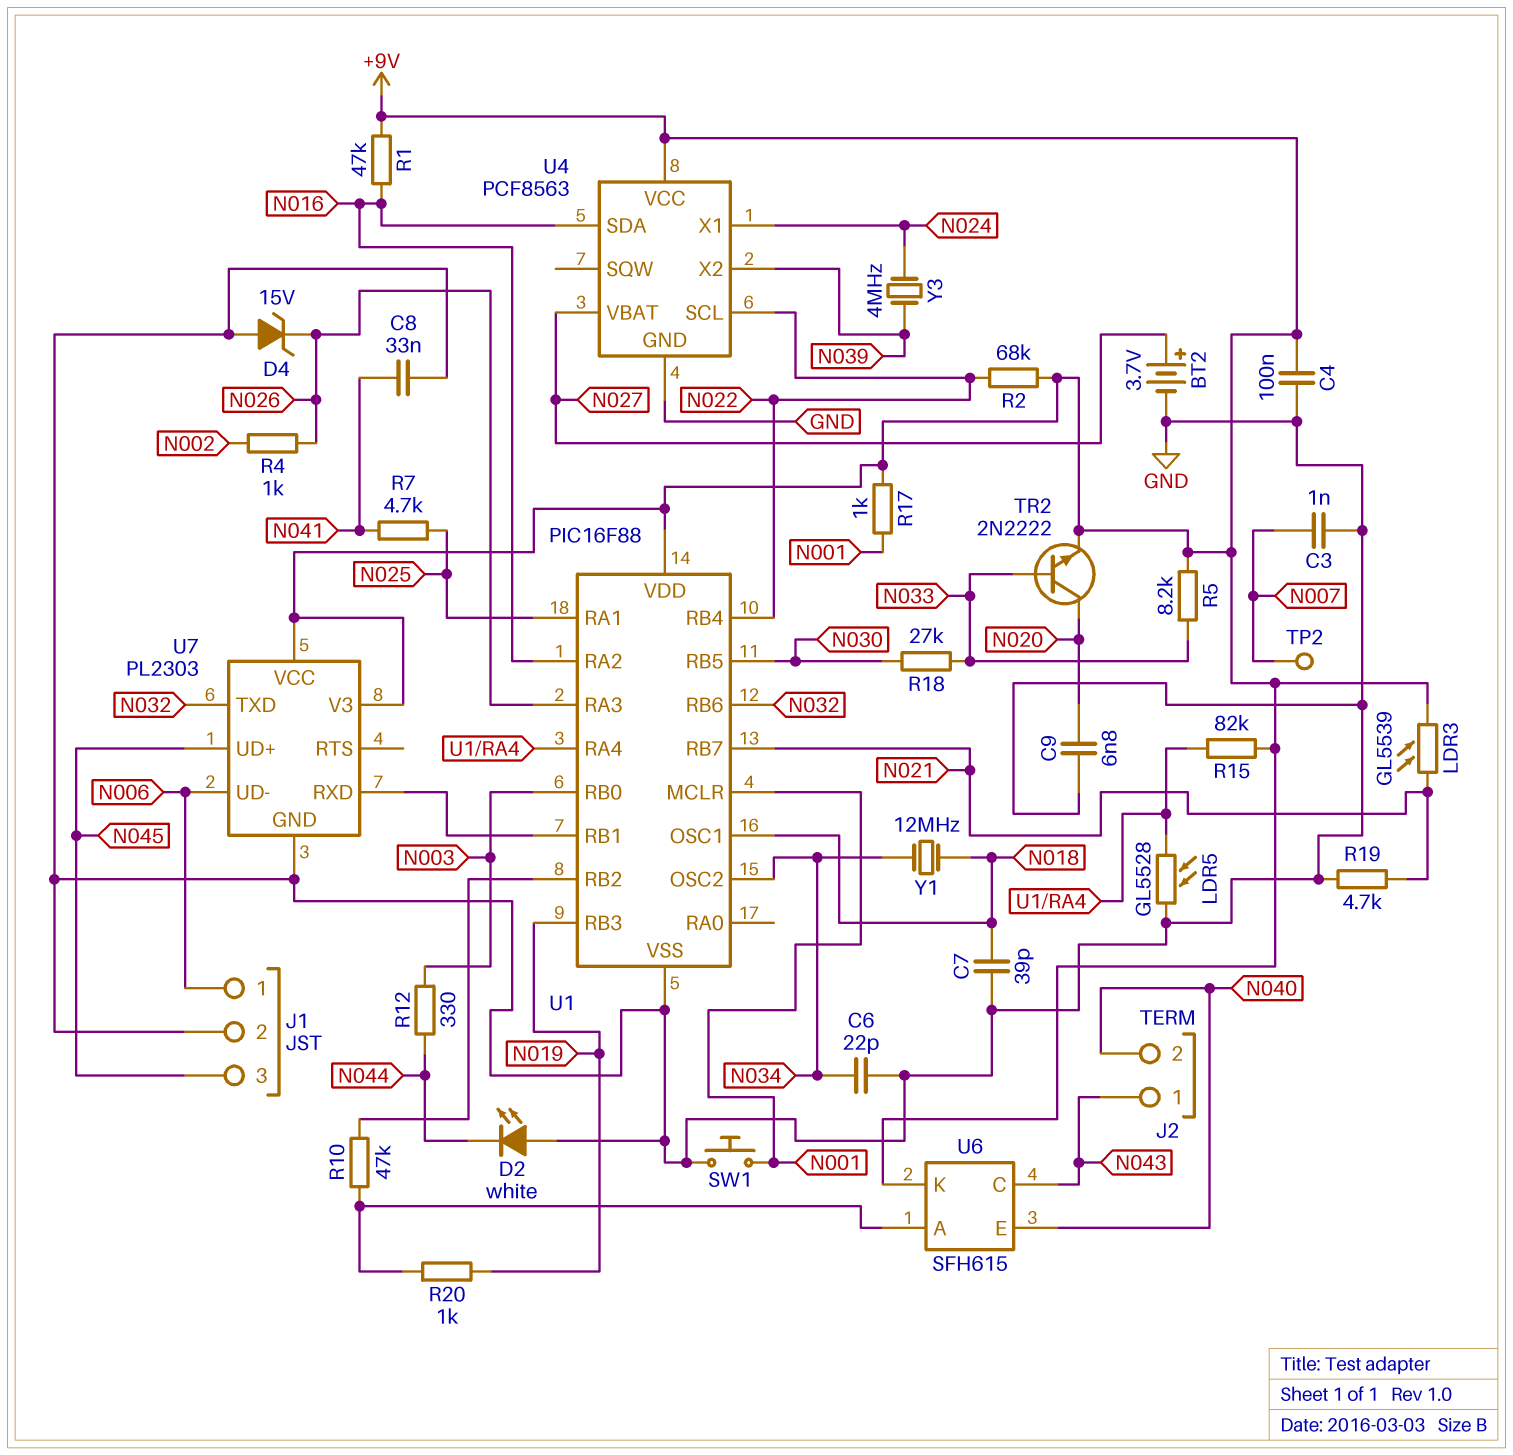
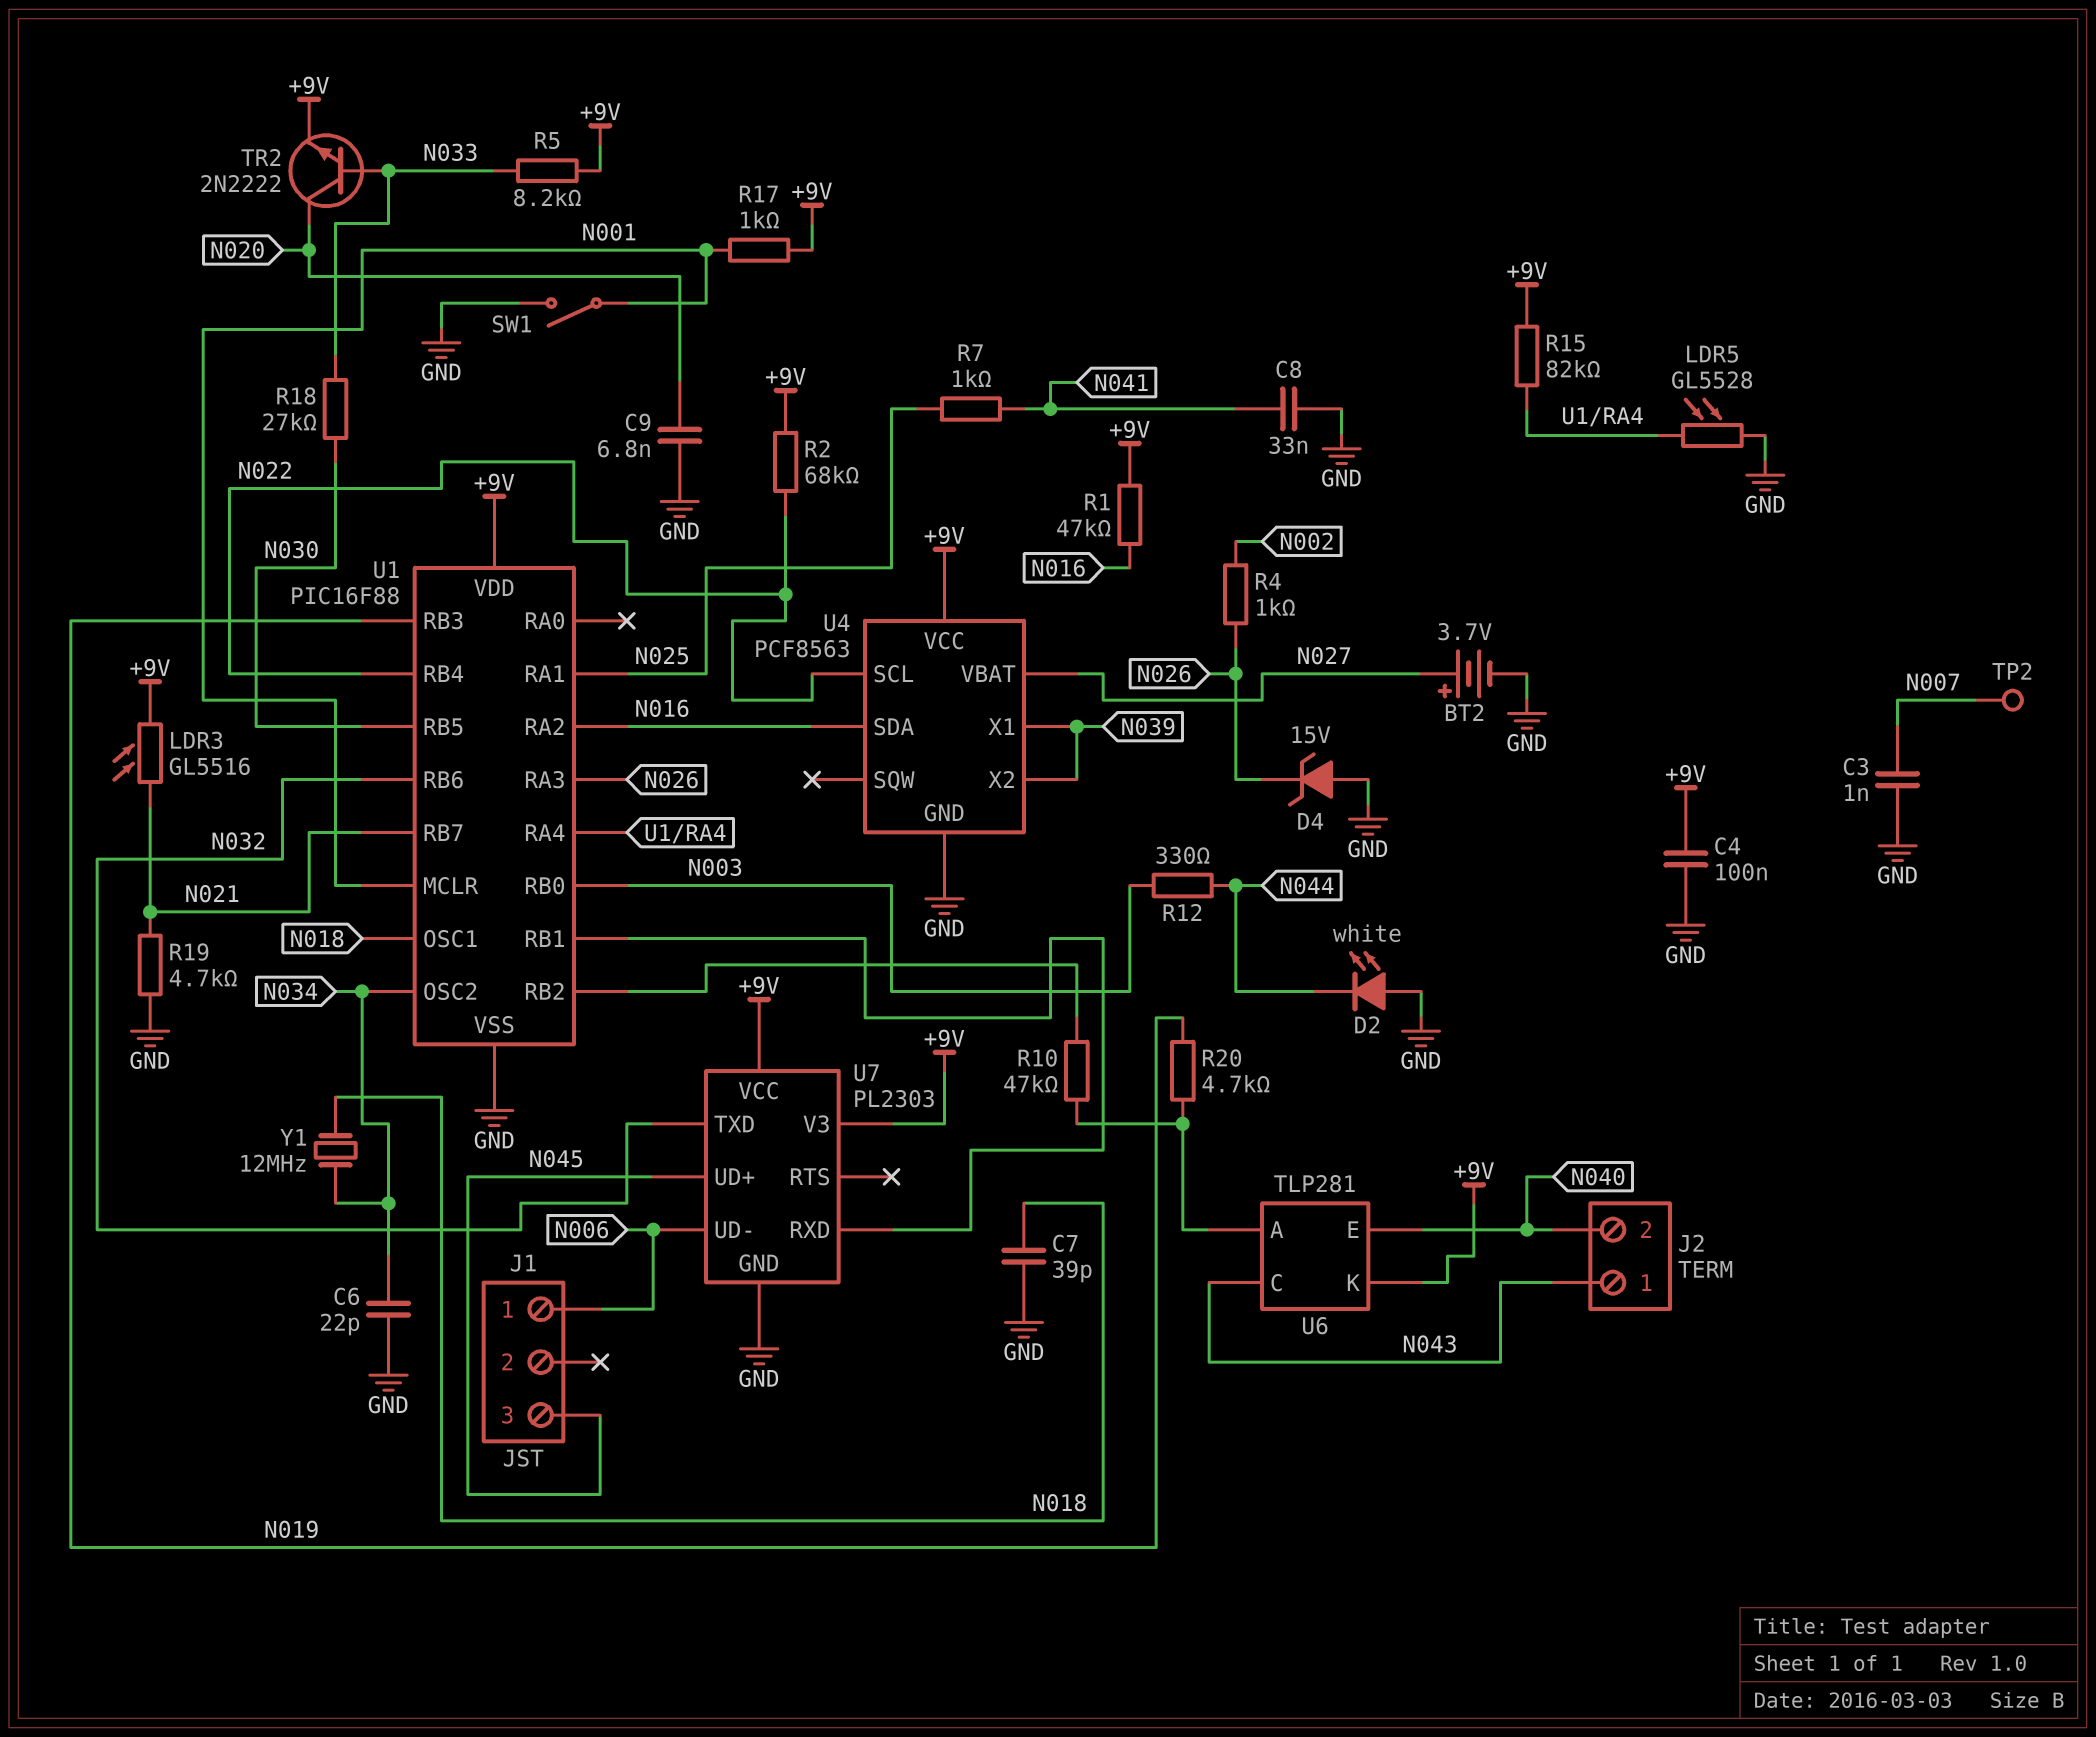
J1 pin 2: GND -> none
LDR3: GL5539 (+9V, N021) -> GL5516 (+9V, N021)
R7: 4.7k (N025, N041) -> 1k (N025, N041)
R20: 1k (N019, U6/A) -> 4.7k (N019, U6/A)
SW1: button (GND, N001) -> switch (GND, N001)
U4 pin X1: N024 -> N039
U6: SFH615 -> TLP281
Y3: 4MHz (N024, N039) -> none

